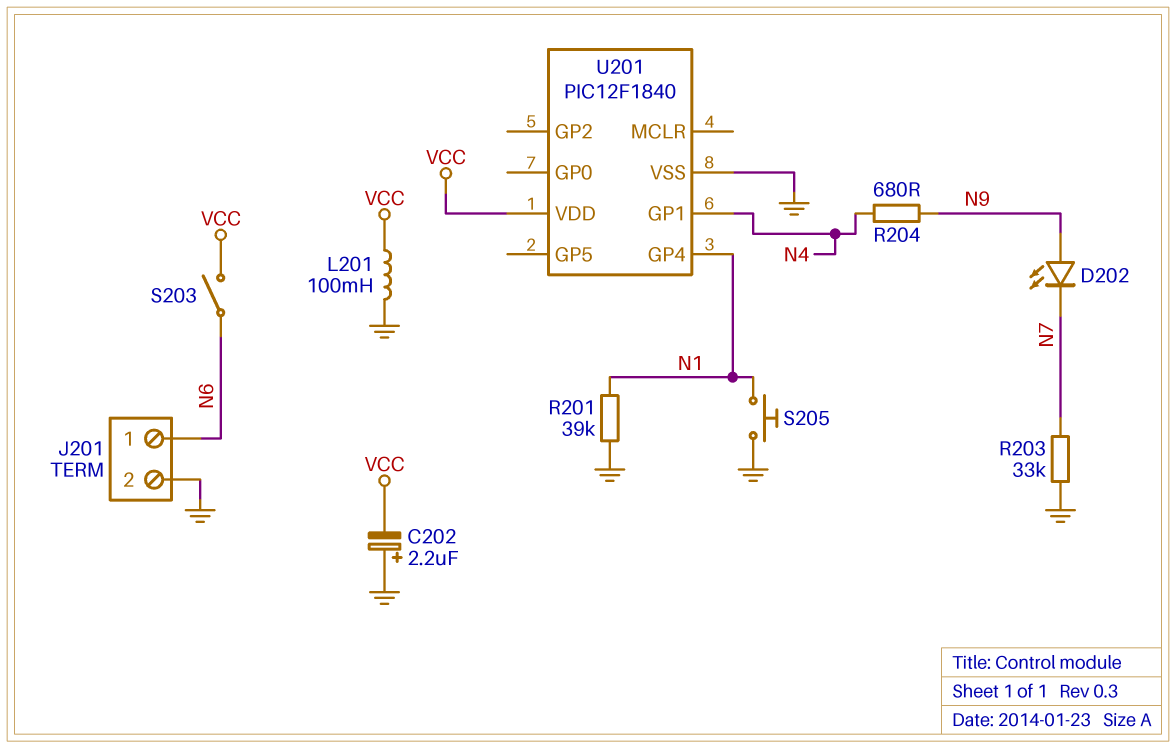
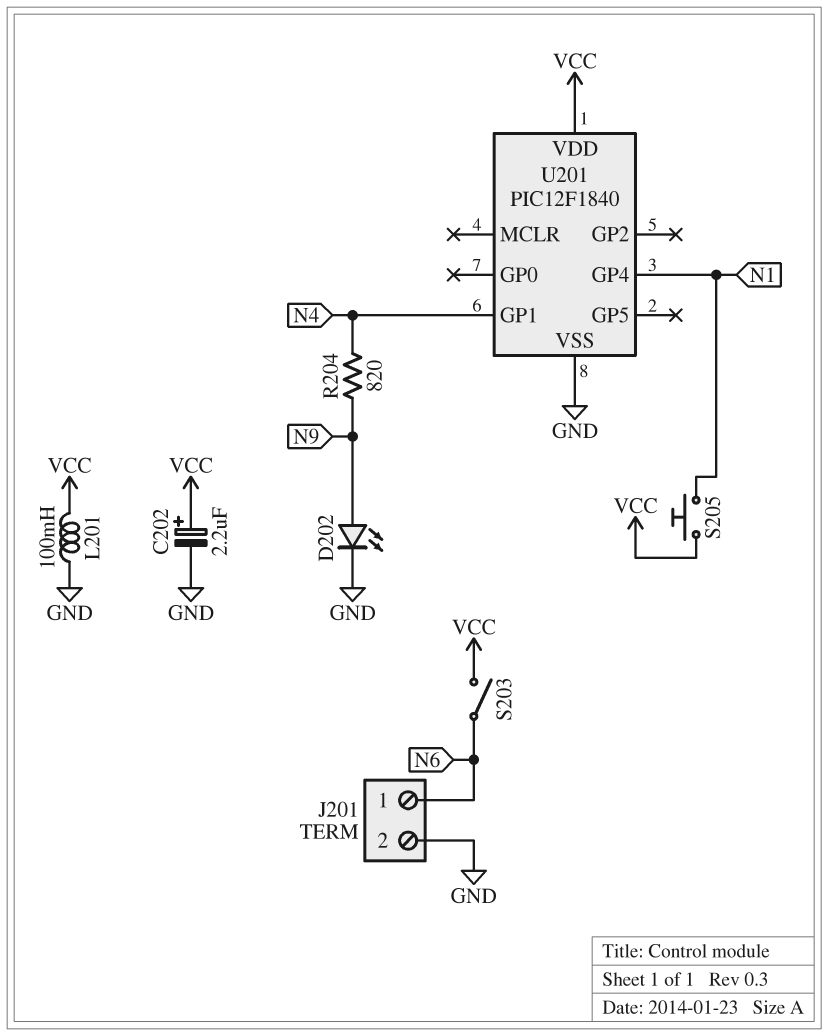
C202: 2.2uF (plus GND, minus VCC) -> 2.2uF (plus VCC, minus GND)
D202: LED (A N9, K N7) -> LED (A N9, K GND)
R201: 39k (GND, N1) -> none
R203: 33k (GND, N7) -> none
R204: 680 (N4, N9) -> 820 (N4, N9)
S205: button (GND, N1) -> button (N1, VCC)

